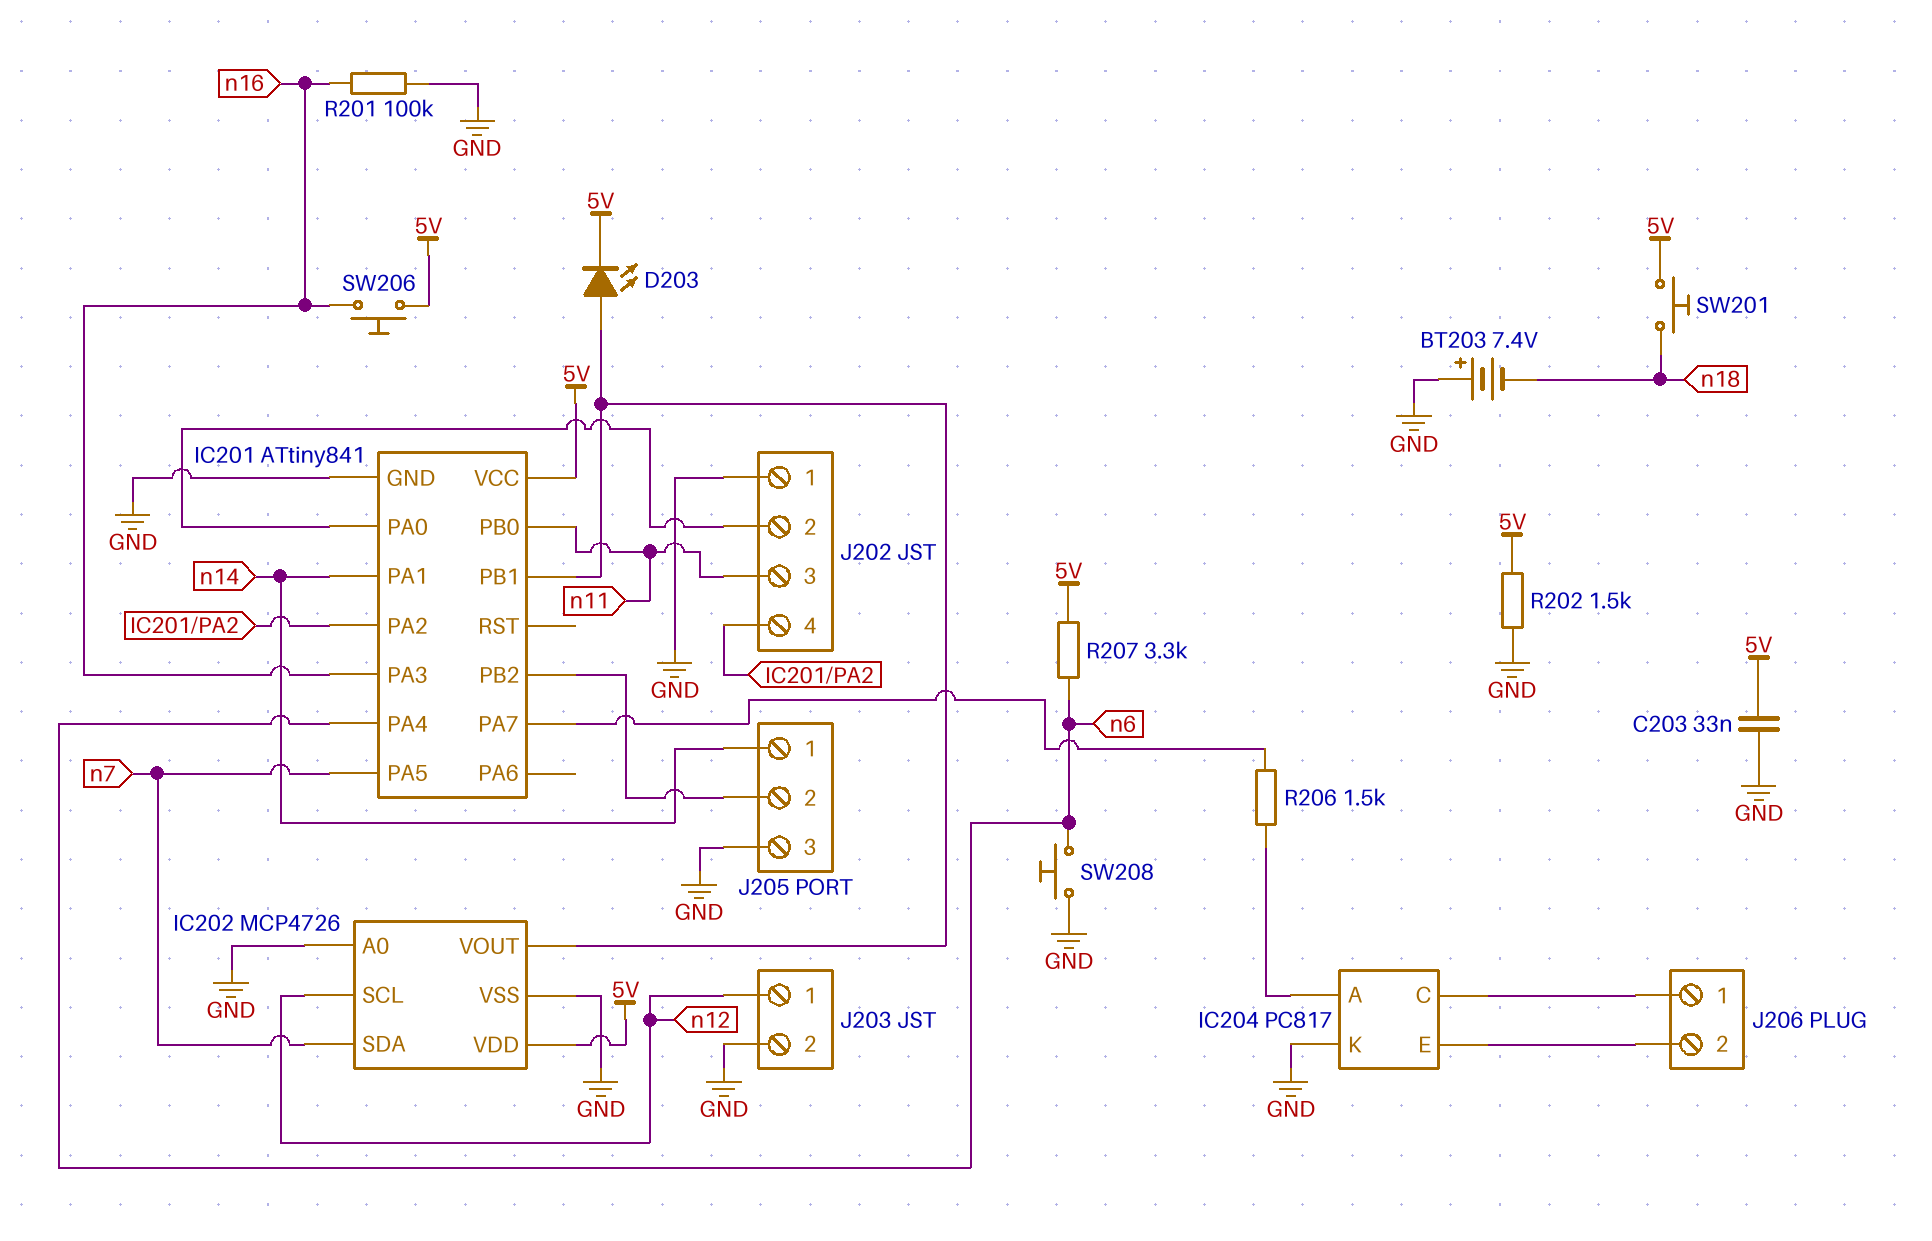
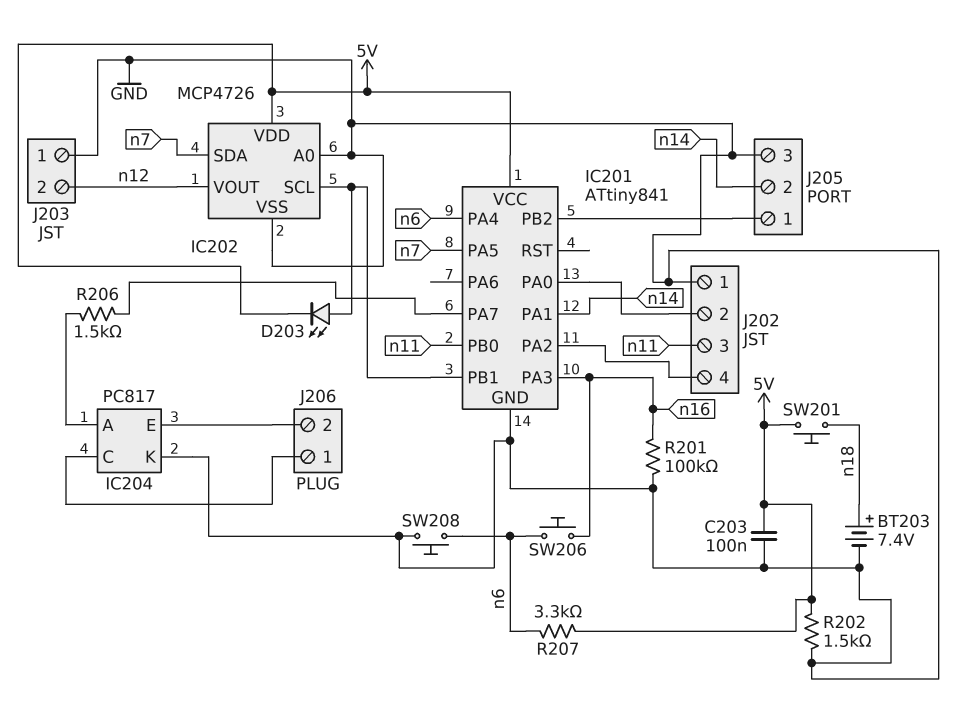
BT203: 7.4V (plus GND, minus n18) -> 7.4V (plus n18, minus GND)
C203: 33nF (5V, GND) -> 100nF (5V, GND)
IC202 pin SCL: n12 -> IC201/PB1
IC202 pin VOUT: IC201/PB1 -> n12
J203 pin 1: n12 -> GND
J203 pin 2: GND -> n12
J205 pin 1: n14 -> IC201/PB2
J205 pin 2: IC201/PB2 -> n14
SW206: button (5V, n16) -> button (n6, n16)

